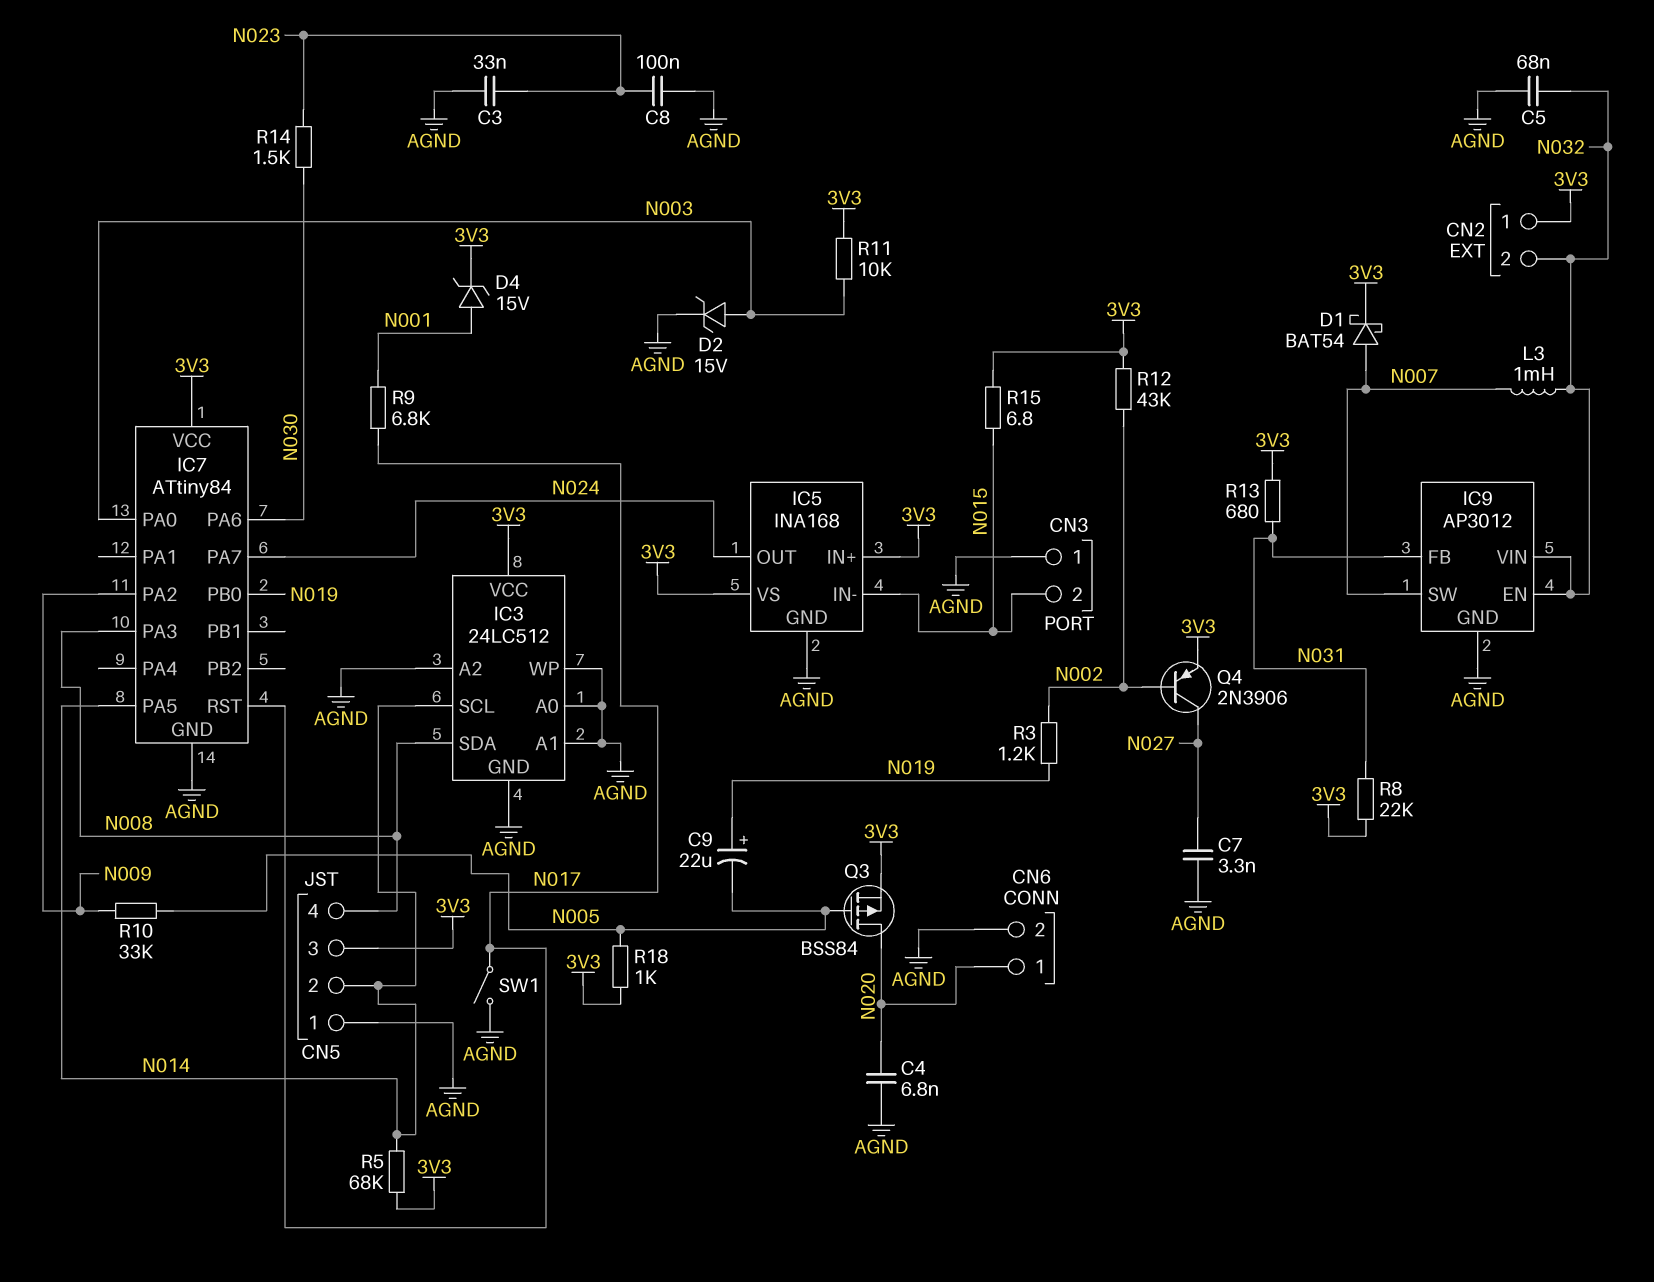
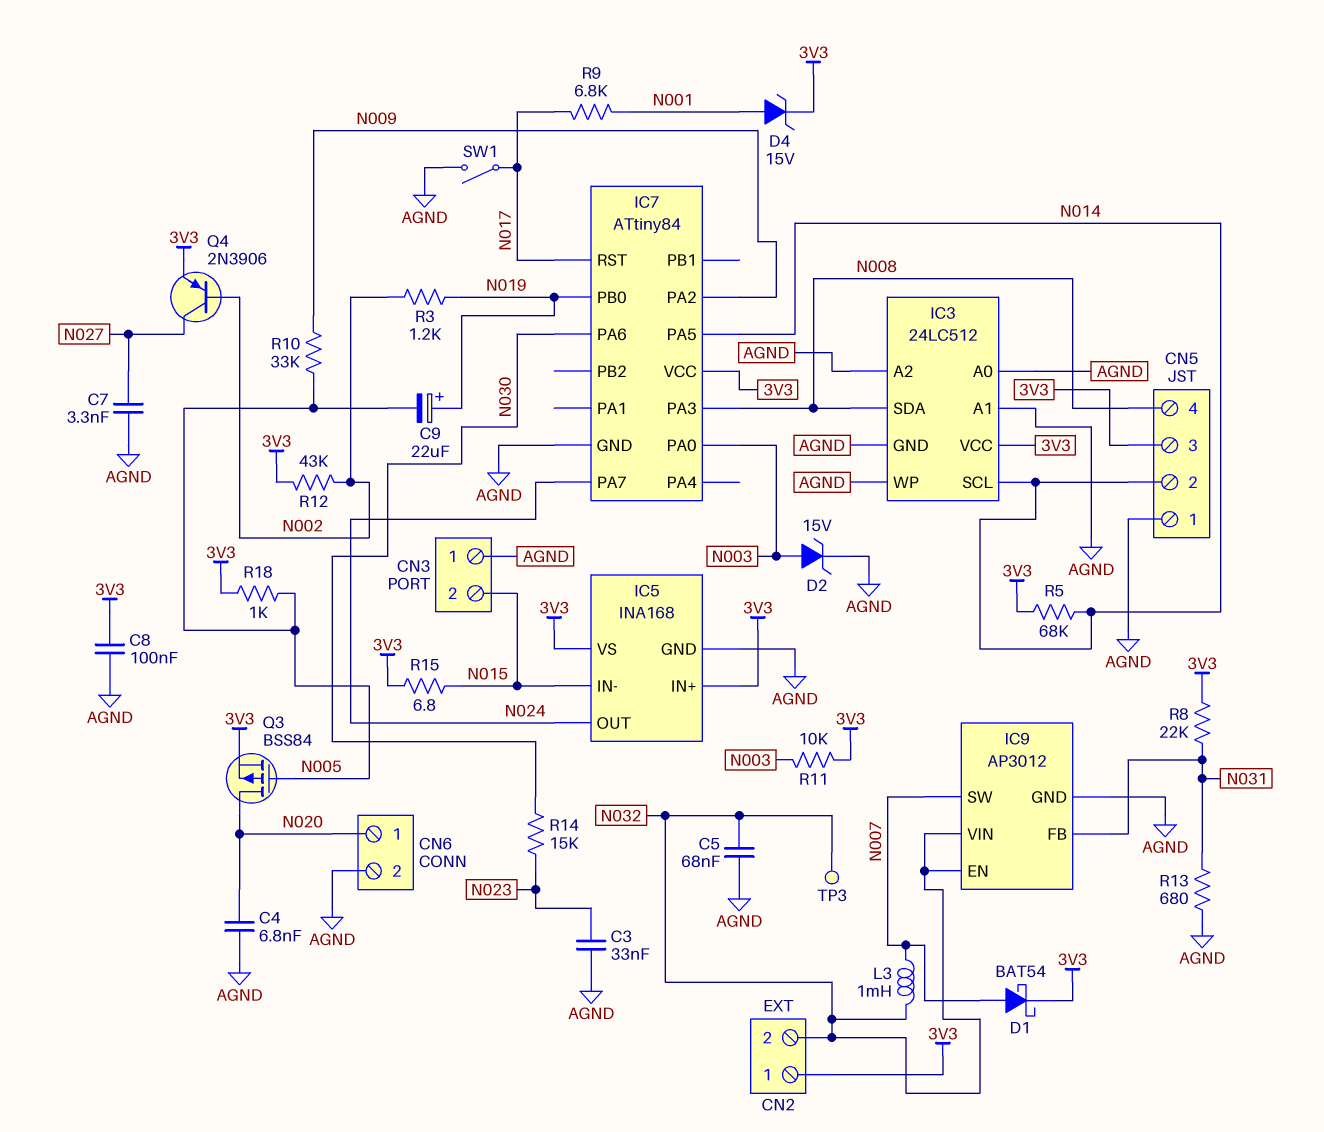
C8: 100nF (AGND, N023) -> 100nF (3V3, AGND)
R13: 680 (3V3, N031) -> 680 (AGND, N031)
R14: 1.5k (N023, N030) -> 15k (N023, N030)
TP3: none -> test point (N032)

